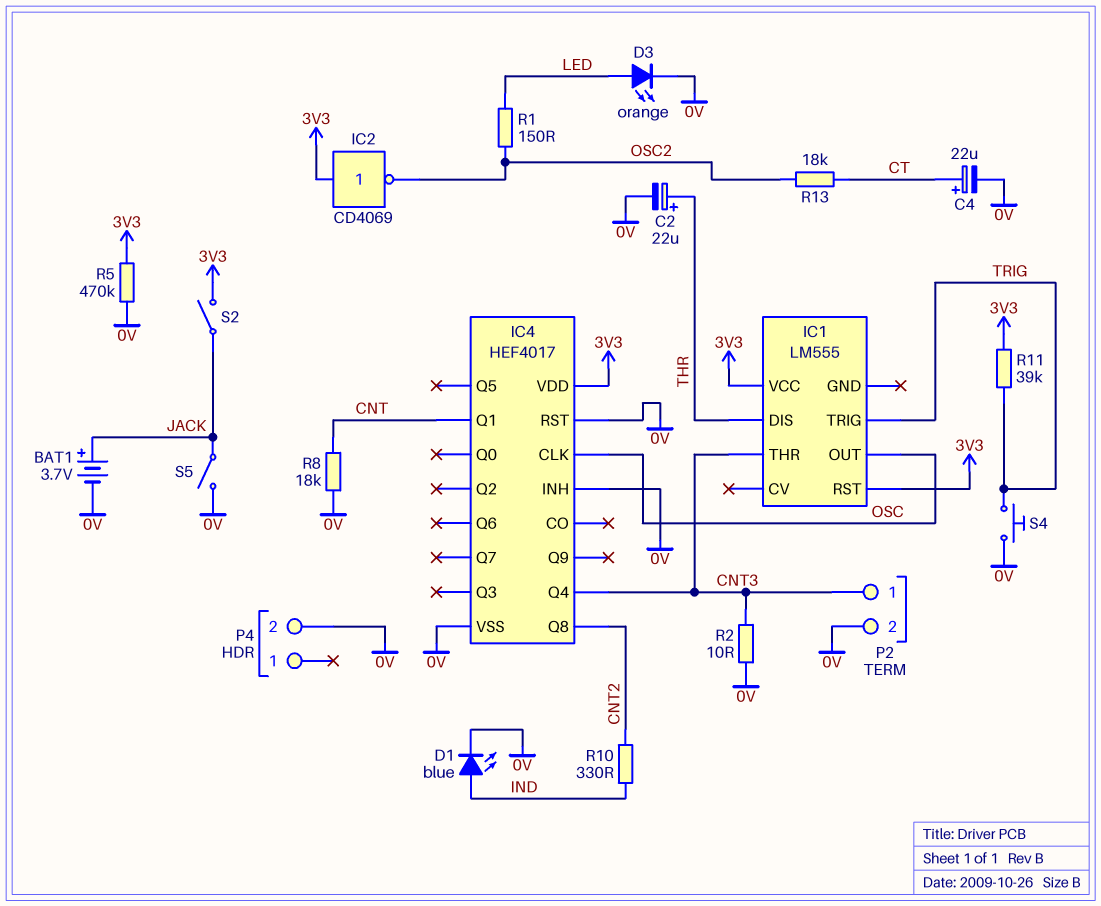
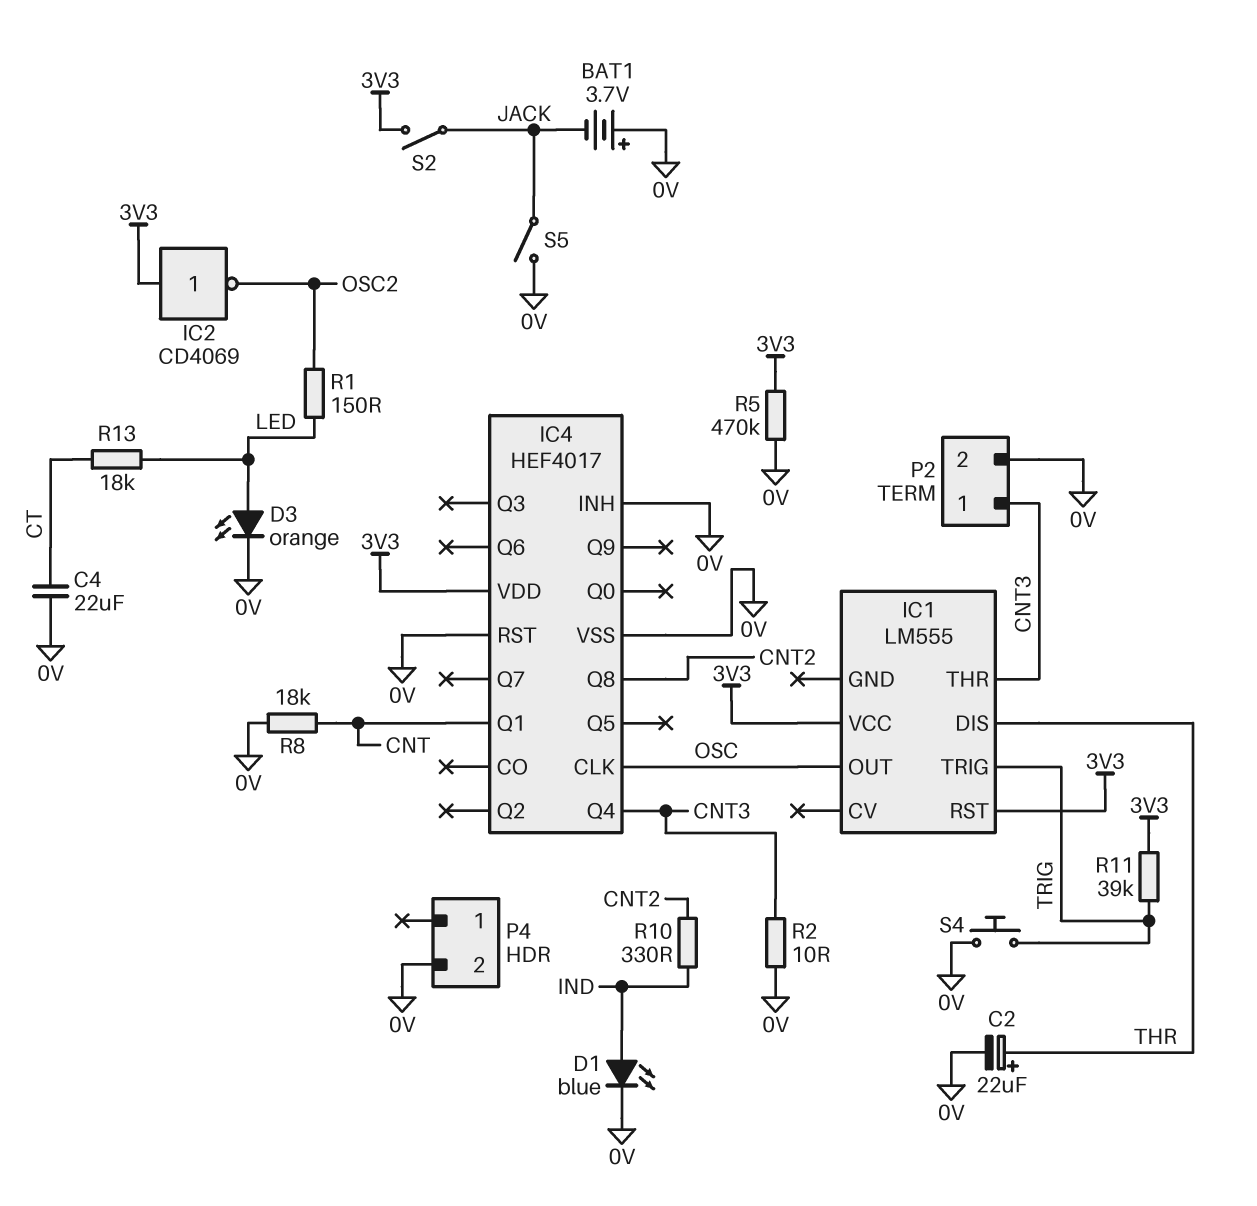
BAT1: 3.7V (plus JACK, minus 0V) -> 3.7V (plus 0V, minus JACK)
C4: 22uF (plus CT, minus 0V) -> 22uF (0V, CT)
R13: 18k (CT, OSC2) -> 18k (CT, LED)

